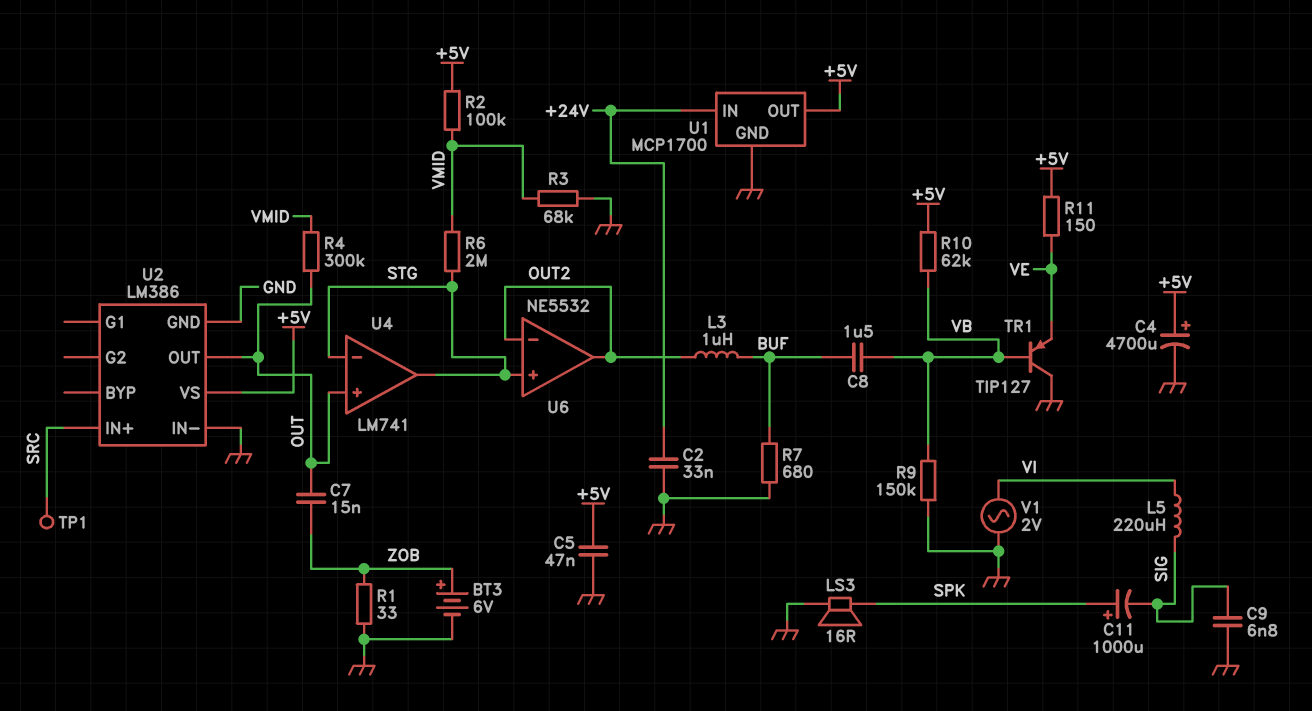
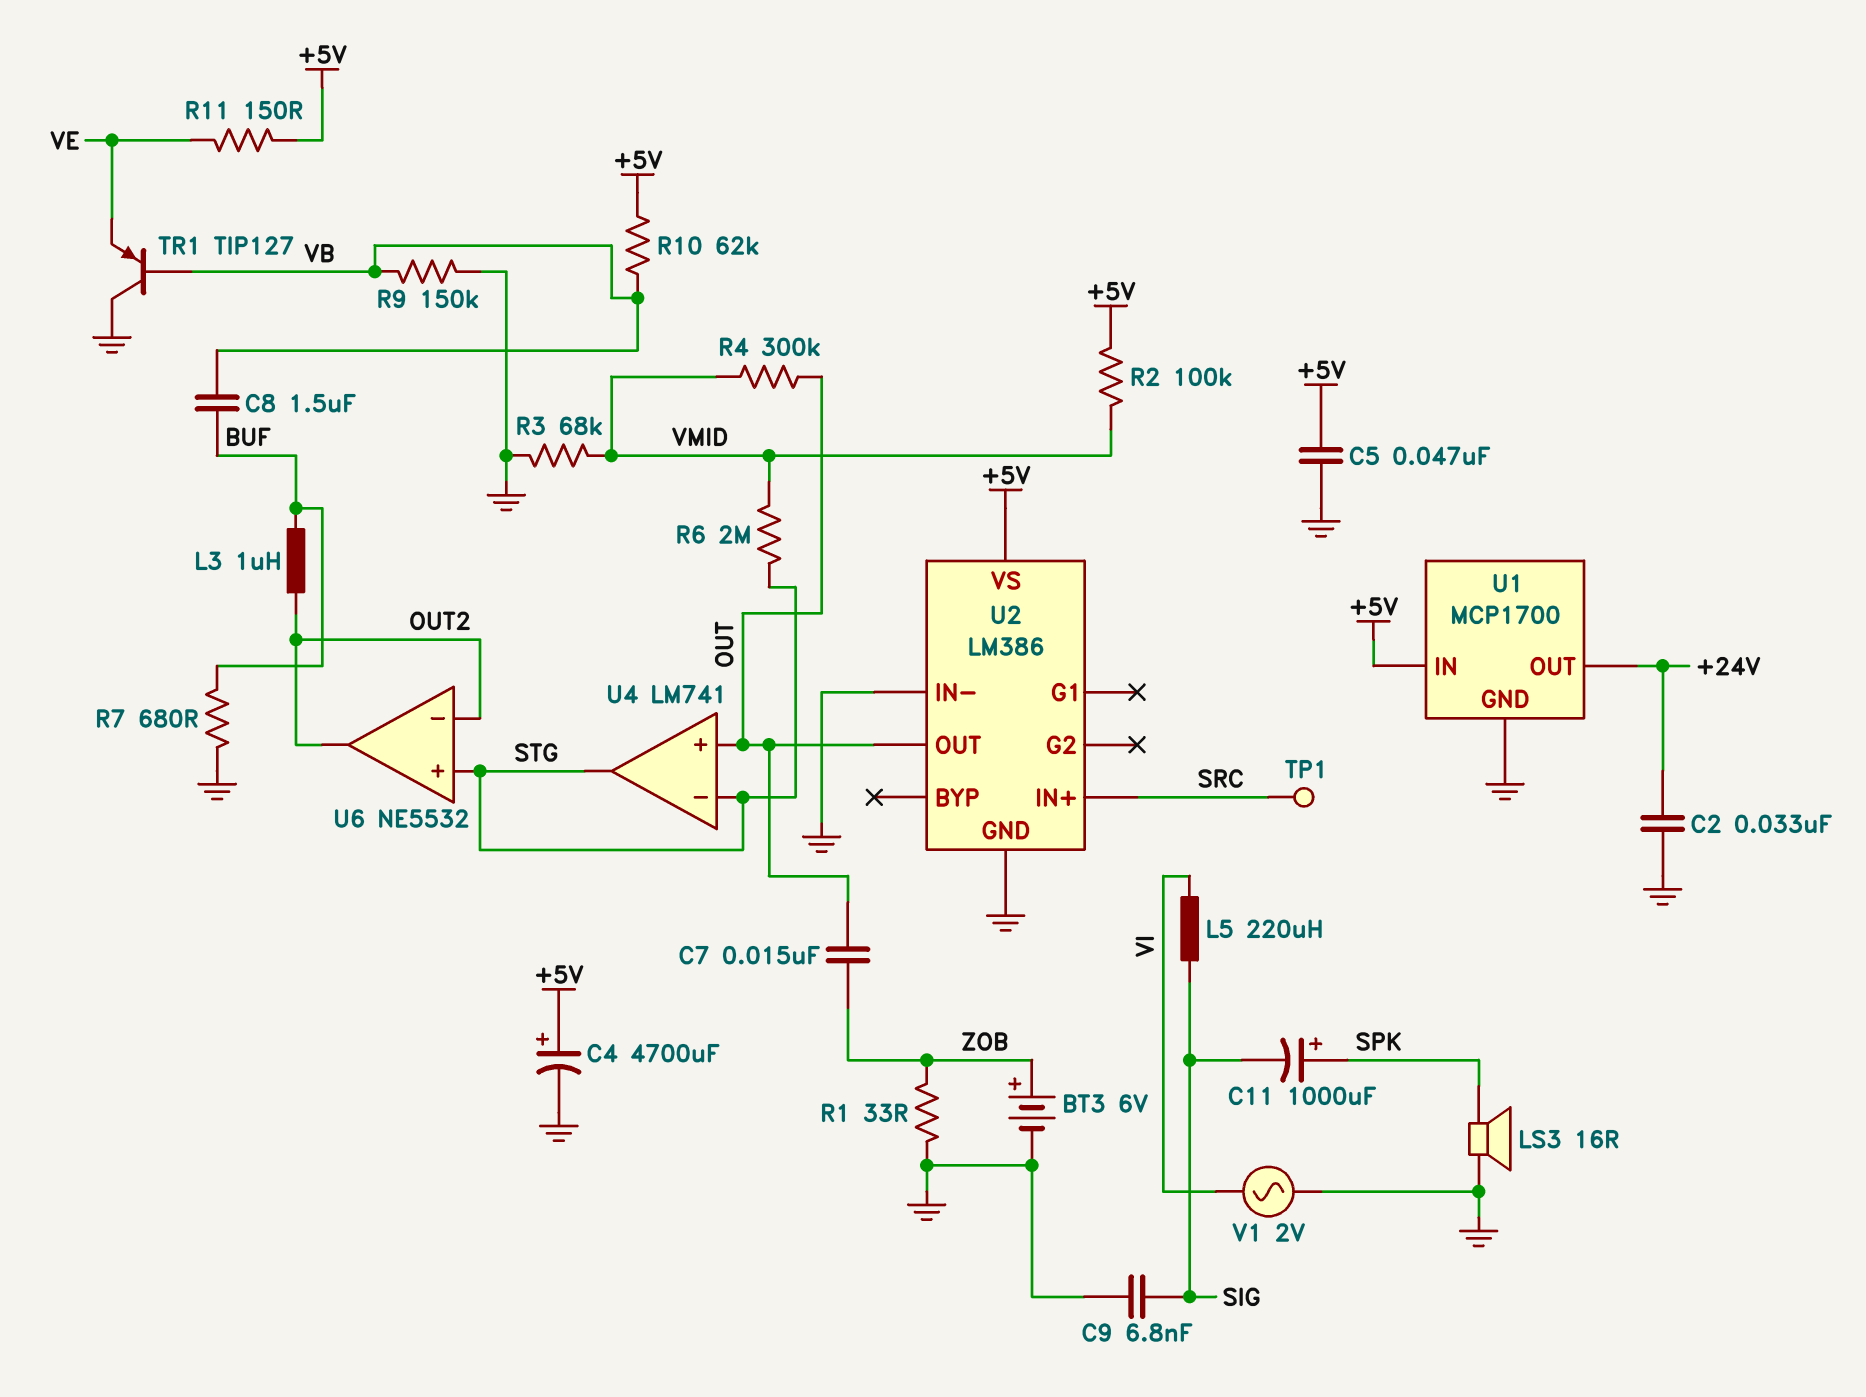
U1 pin IN: +24V -> +5V
U1 pin OUT: +5V -> +24V

